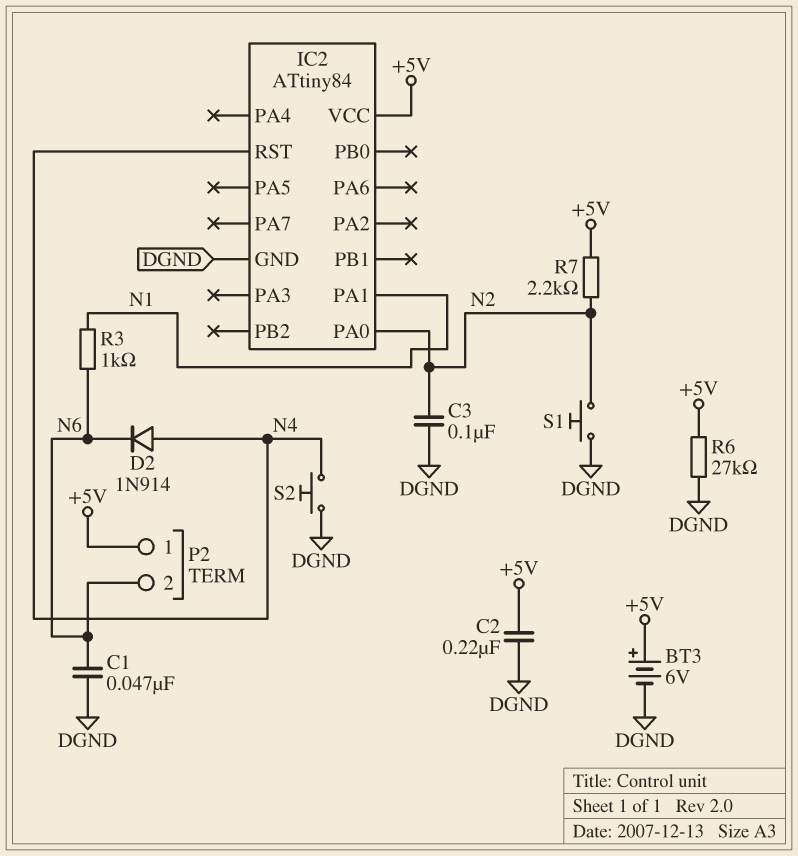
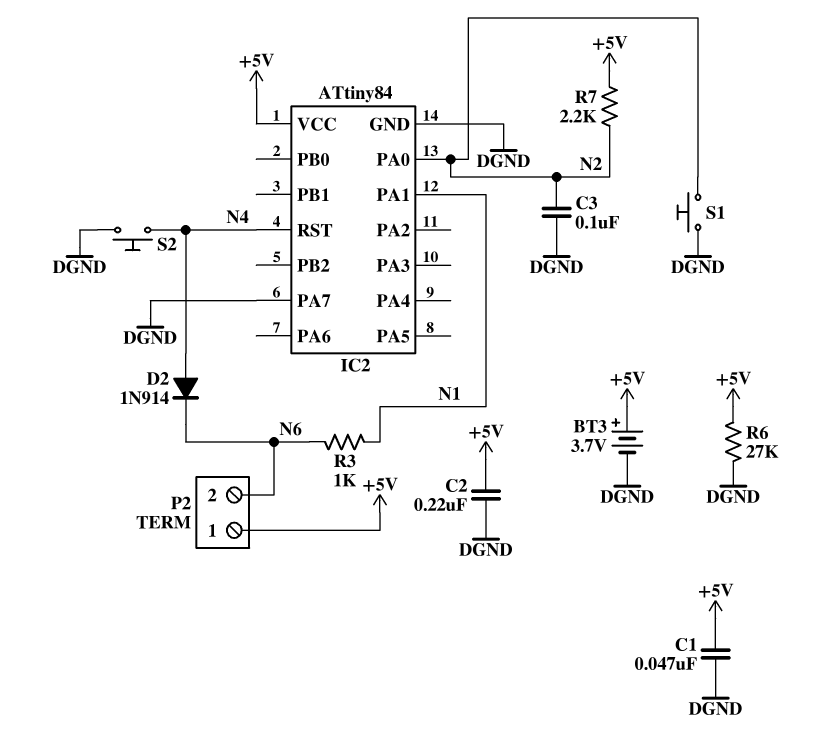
BT3: 6V (plus +5V, minus DGND) -> 3.7V (plus +5V, minus DGND)
C1: 47nF (DGND, N6) -> 47nF (+5V, DGND)
IC2 pin PA7: none -> DGND

